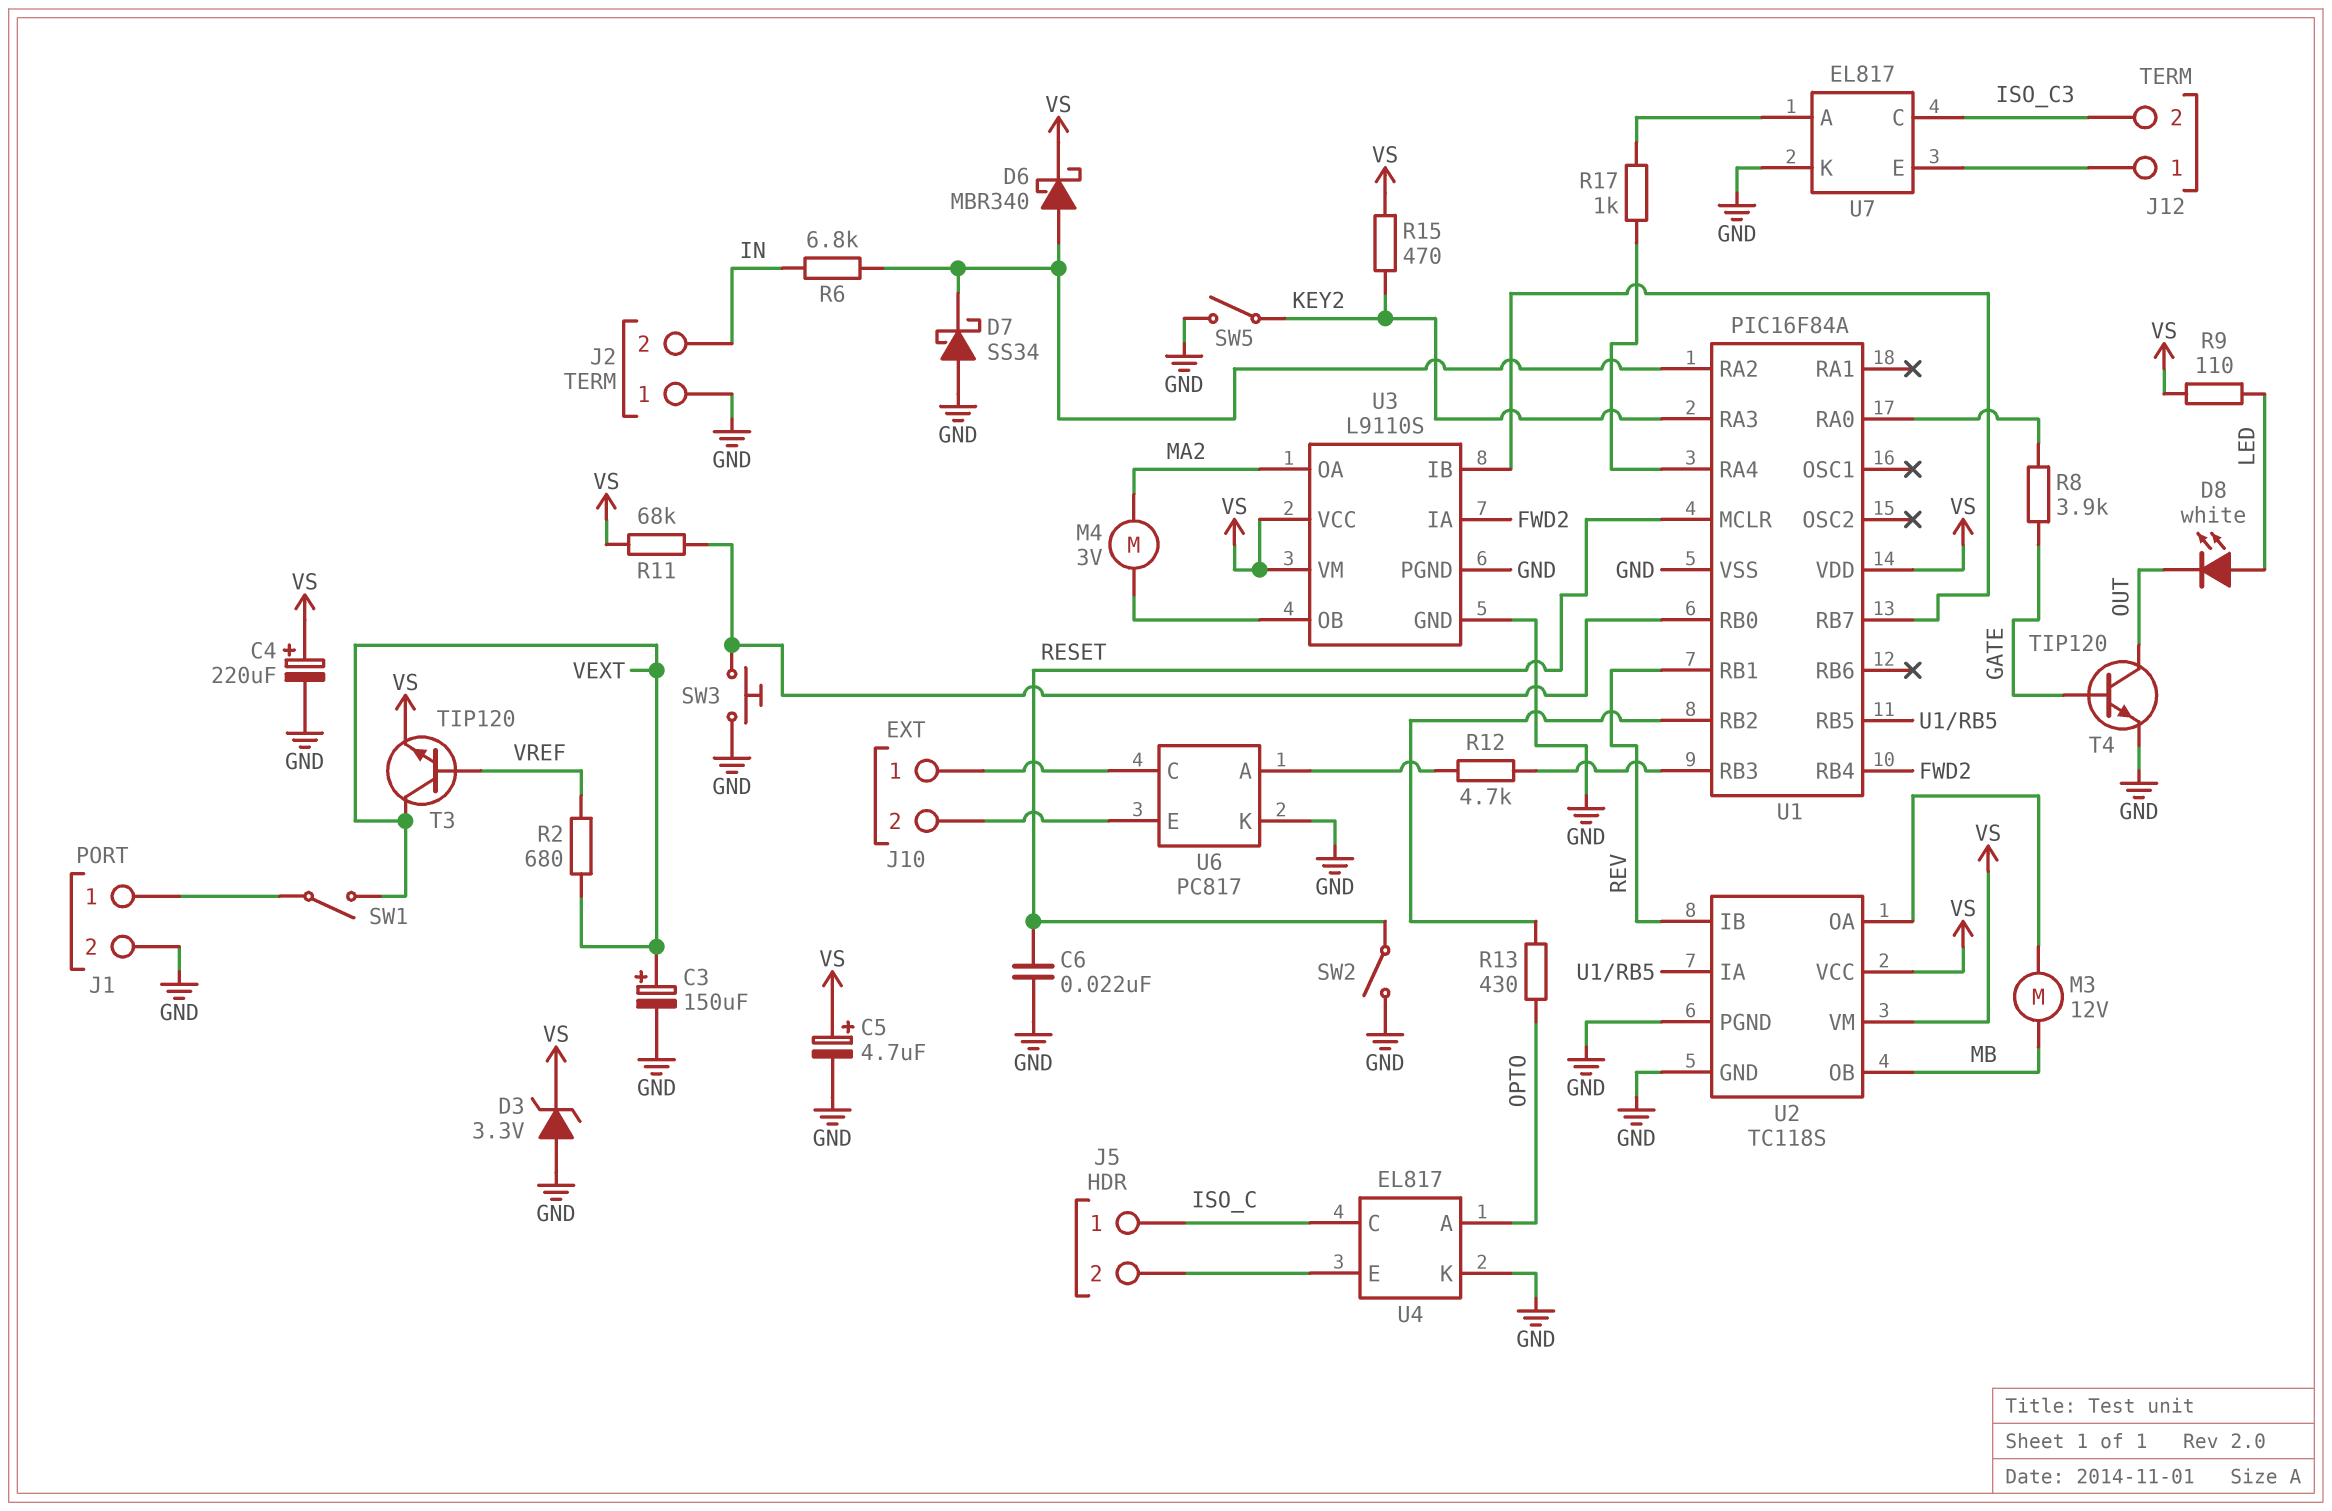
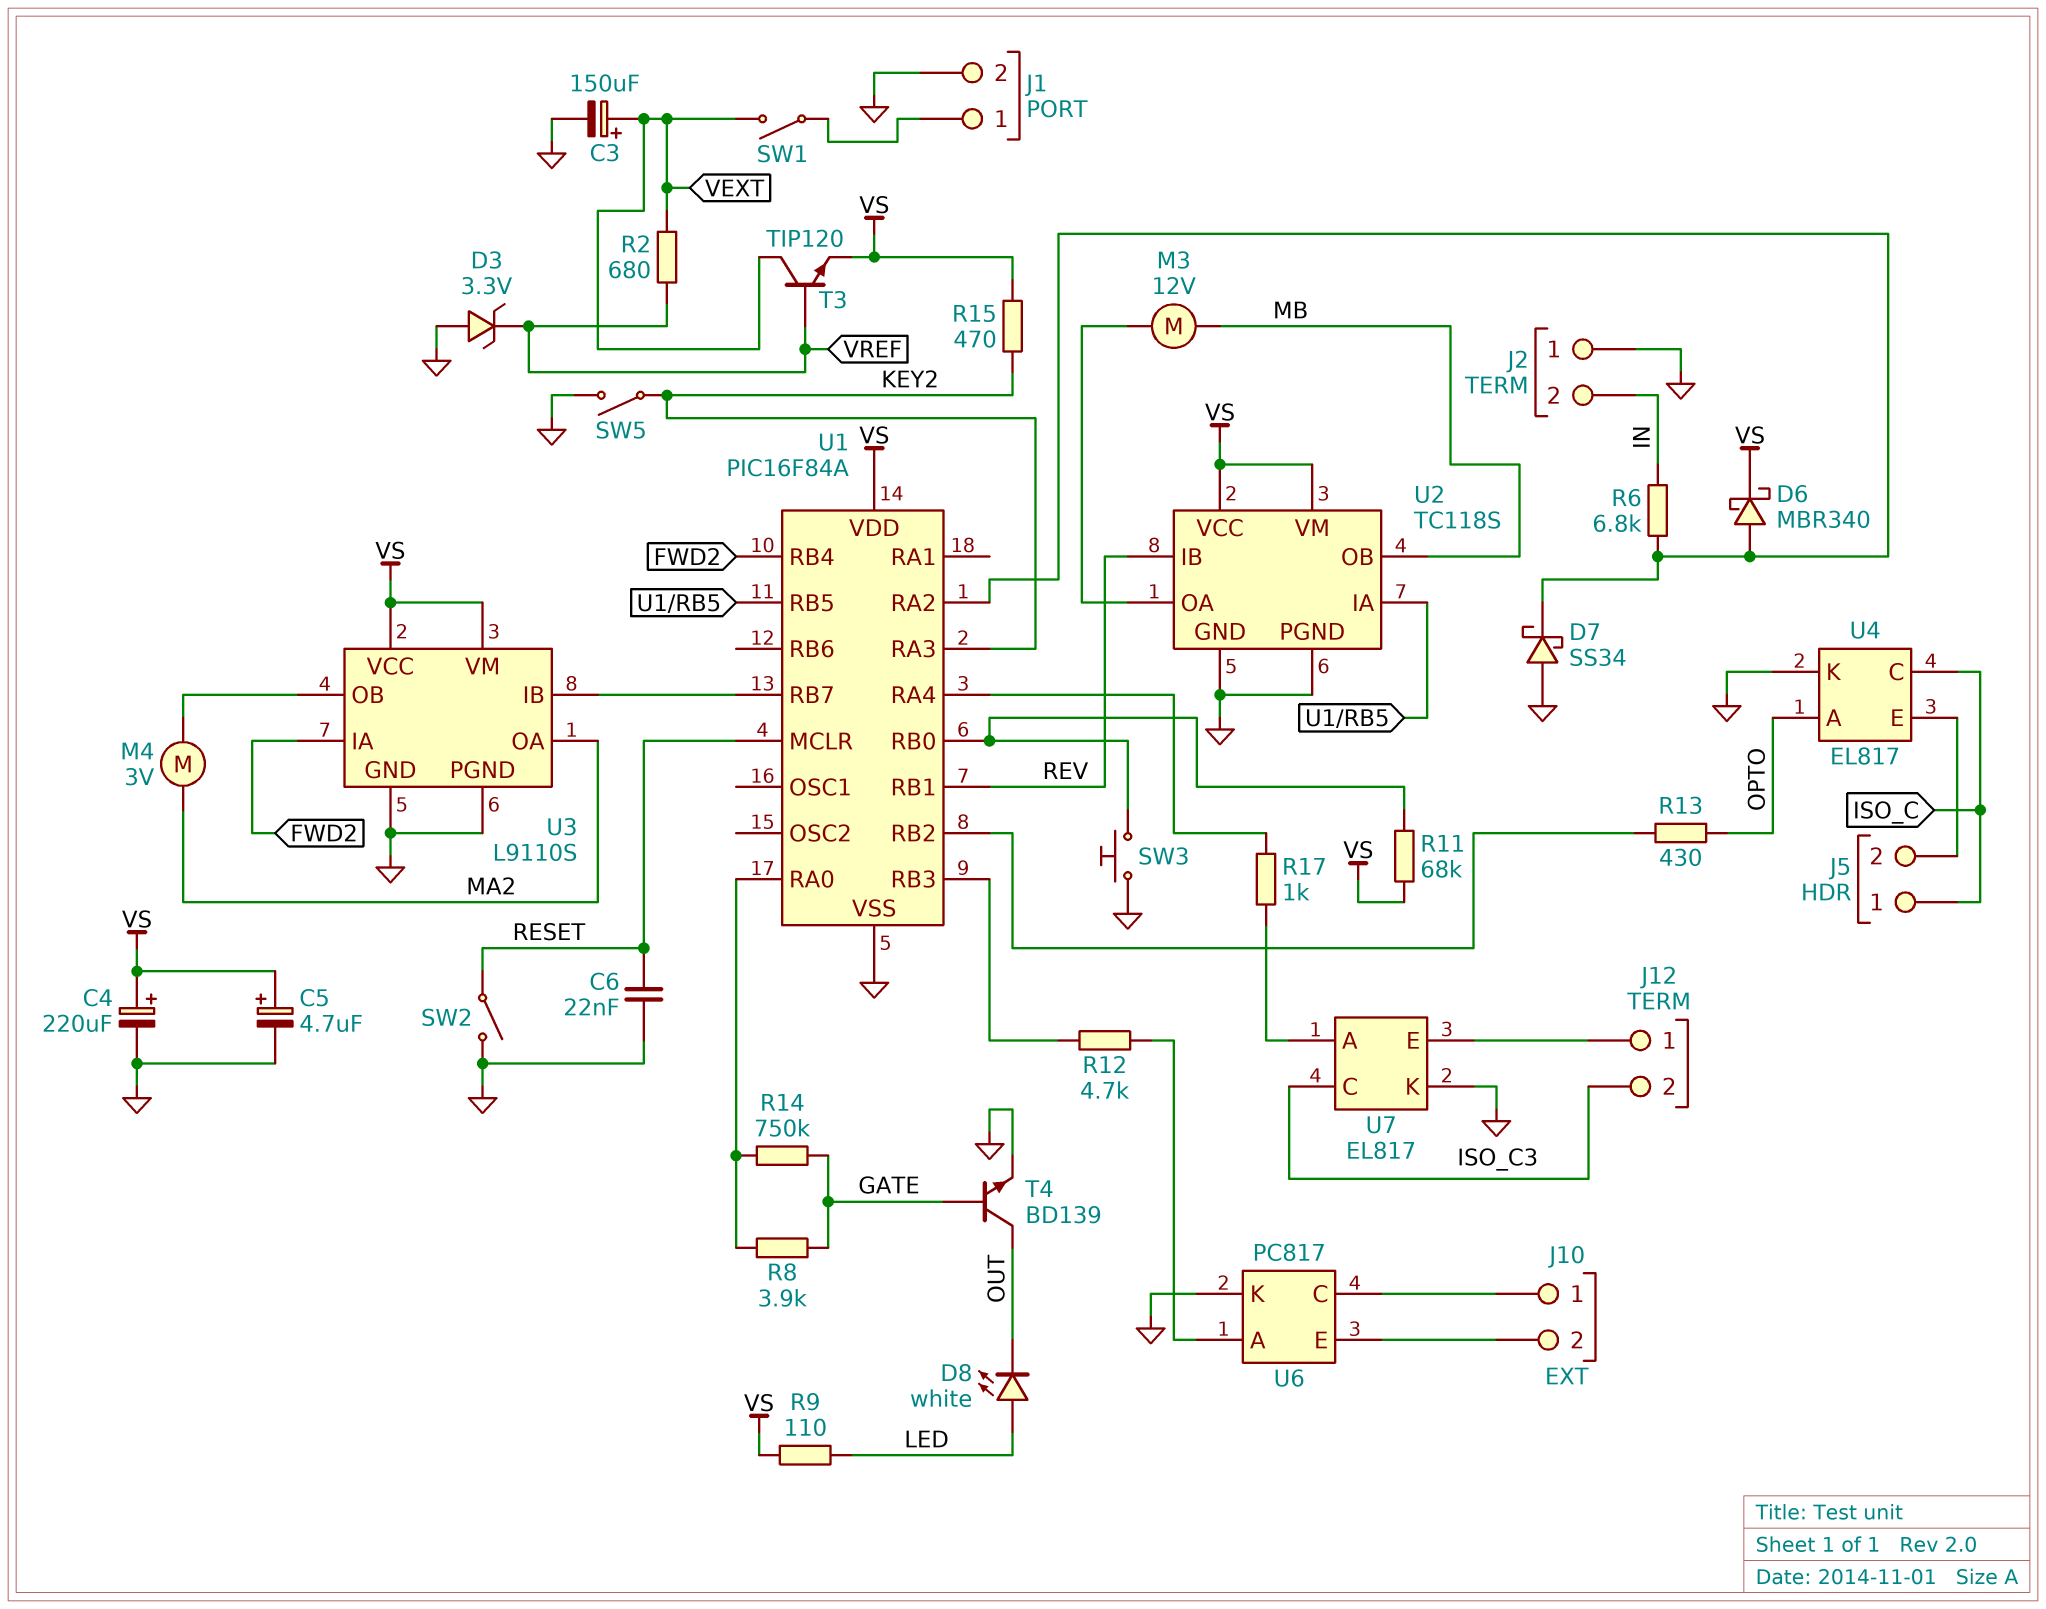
D3: zener 3.3V (A GND, K VS) -> zener 3.3V (A GND, K VREF)
R14: none -> 750k (GATE, U1/RA0)
T4: NPN TIP120 (B GATE, C OUT, E GND) -> NPN BD139 (B GATE, C OUT, E GND)

